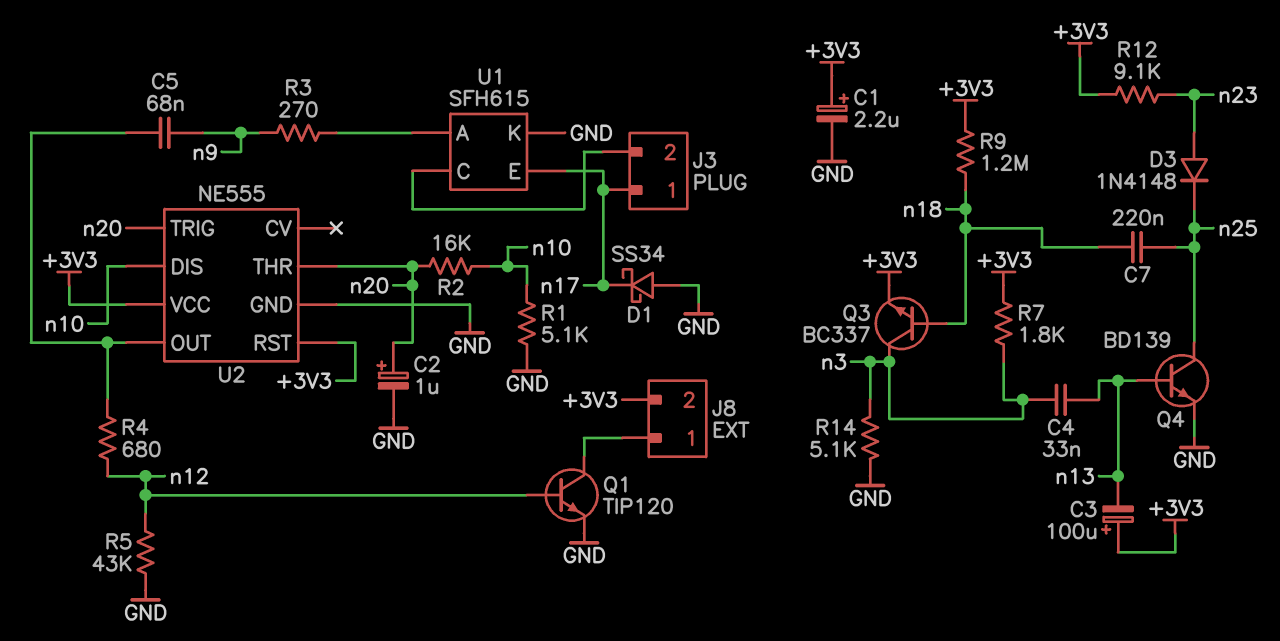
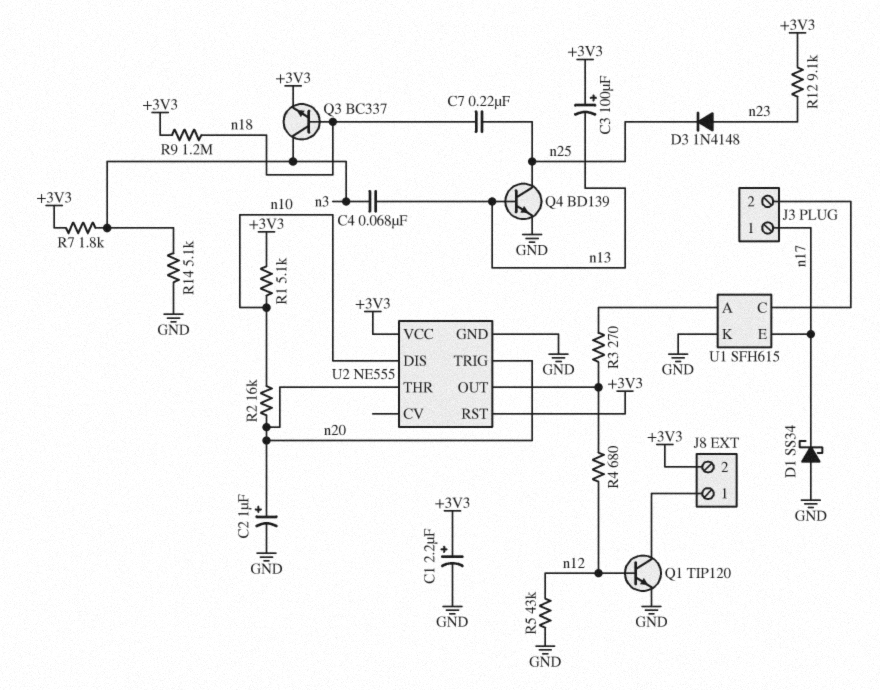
C4: 33nF (n3, n13) -> 68nF (n3, n13)
C5: 68nF (U2/OUT, n9) -> none
R1: 5.1k (GND, n10) -> 5.1k (+3V3, n10)
R3: 270 (U1/A, n9) -> 270 (U1/A, U2/OUT)

